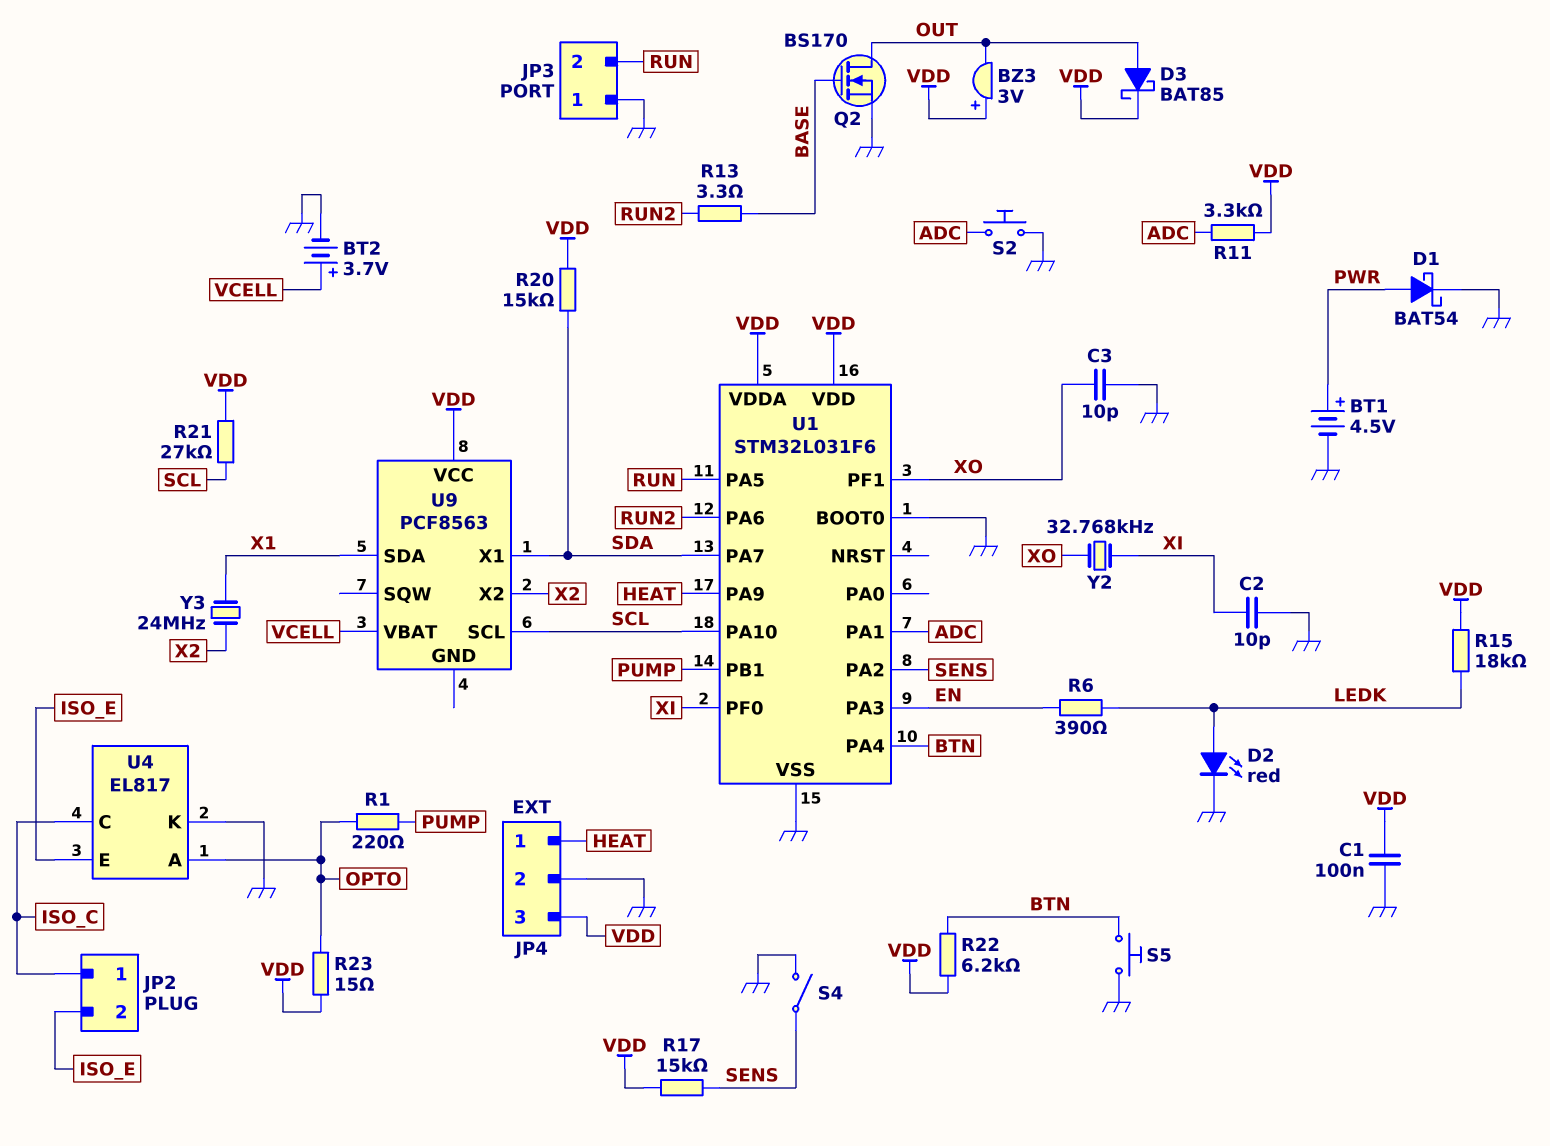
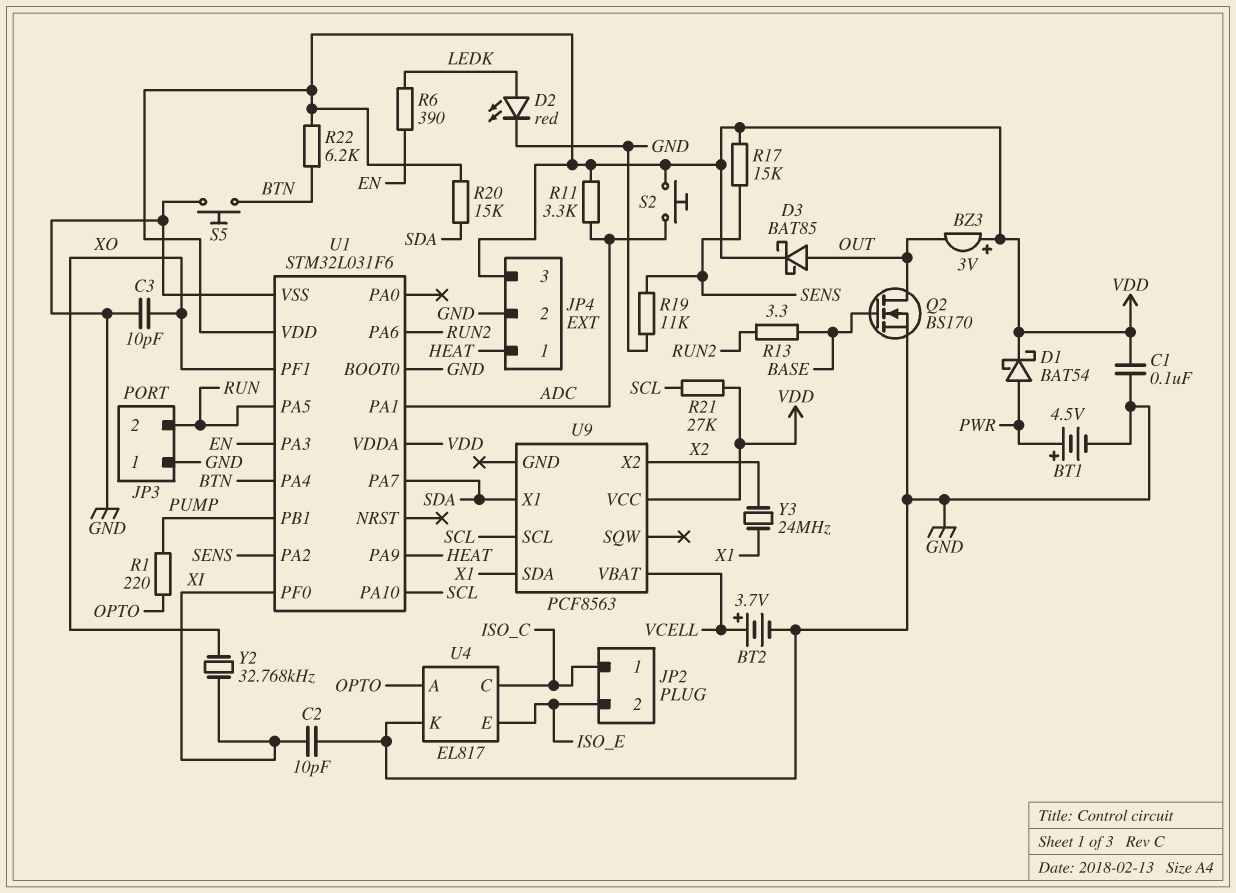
D1: schottky BAT54 (A PWR, K GND) -> schottky BAT54 (A PWR, K VDD)
R15: 18k (LEDK, VDD) -> none
R19: none -> 11k (GND, SENS)
R23: 15 (OPTO, VDD) -> none
S2: button (ADC, GND) -> button (ADC, VDD)
S4: switch (GND, SENS) -> none

